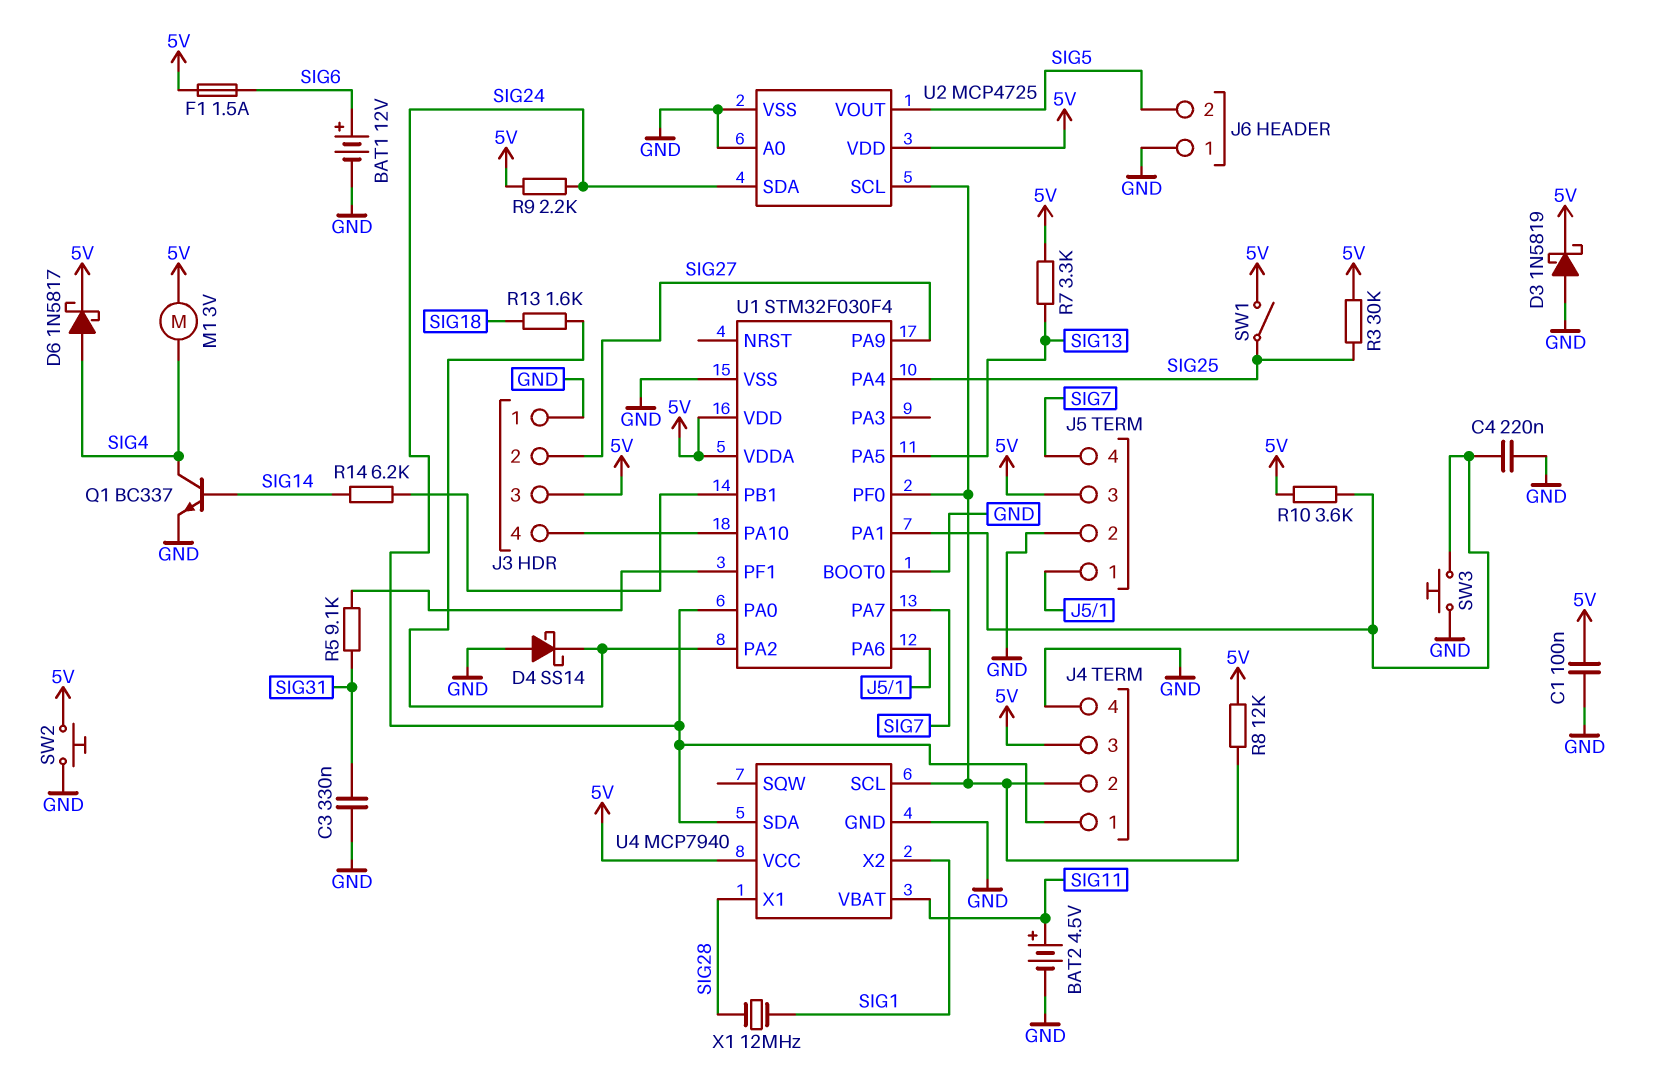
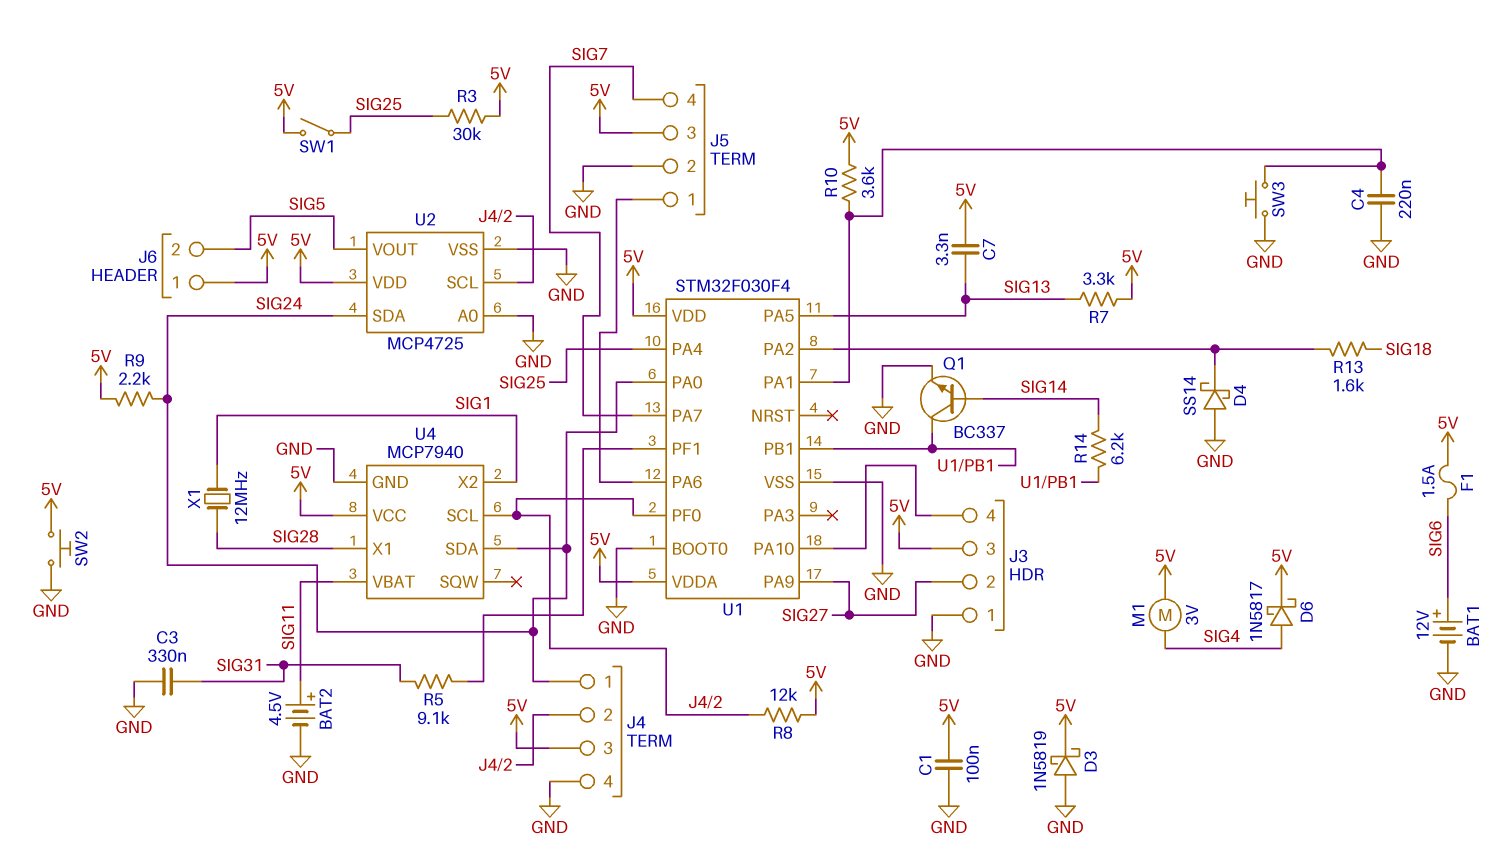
C7: none -> 3.3nF (5V, SIG13)
J6 pin 1: GND -> 5V
Q1: NPN BC337 (B SIG14, C SIG4, E GND) -> NPN BC337 (B SIG14, C U1/PB1, E GND)

